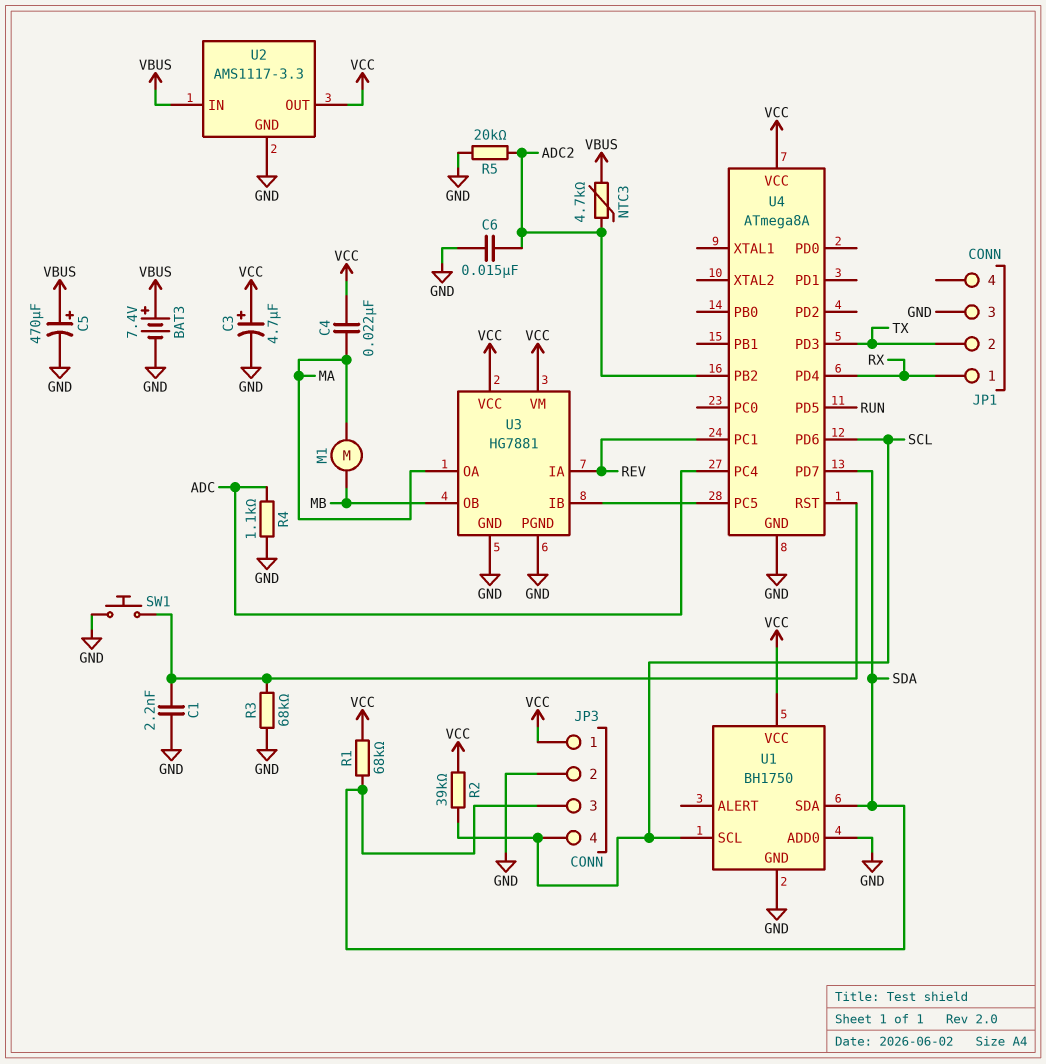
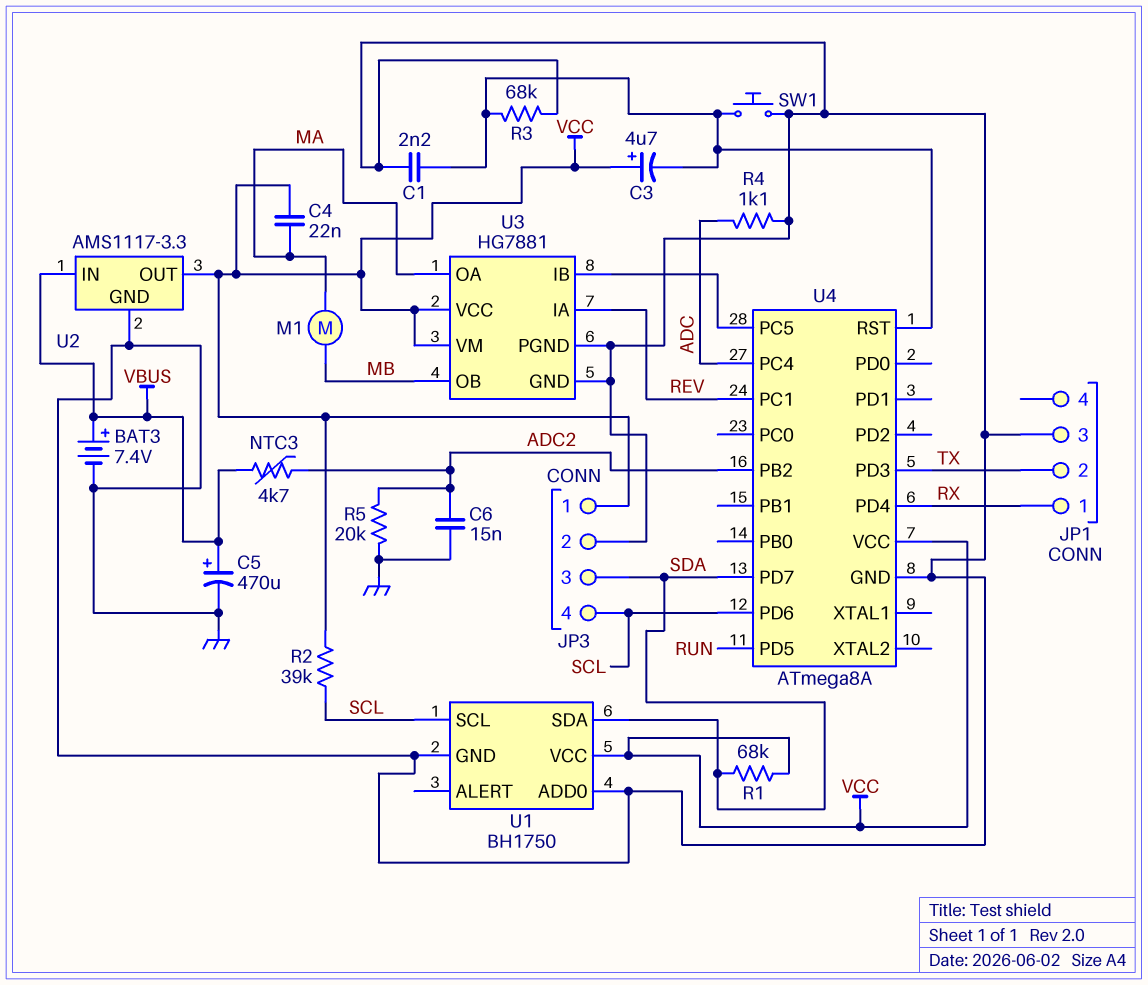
C3: 4.7uF (plus VCC, minus GND) -> 4.7uF (plus VCC, minus U4/RST)

